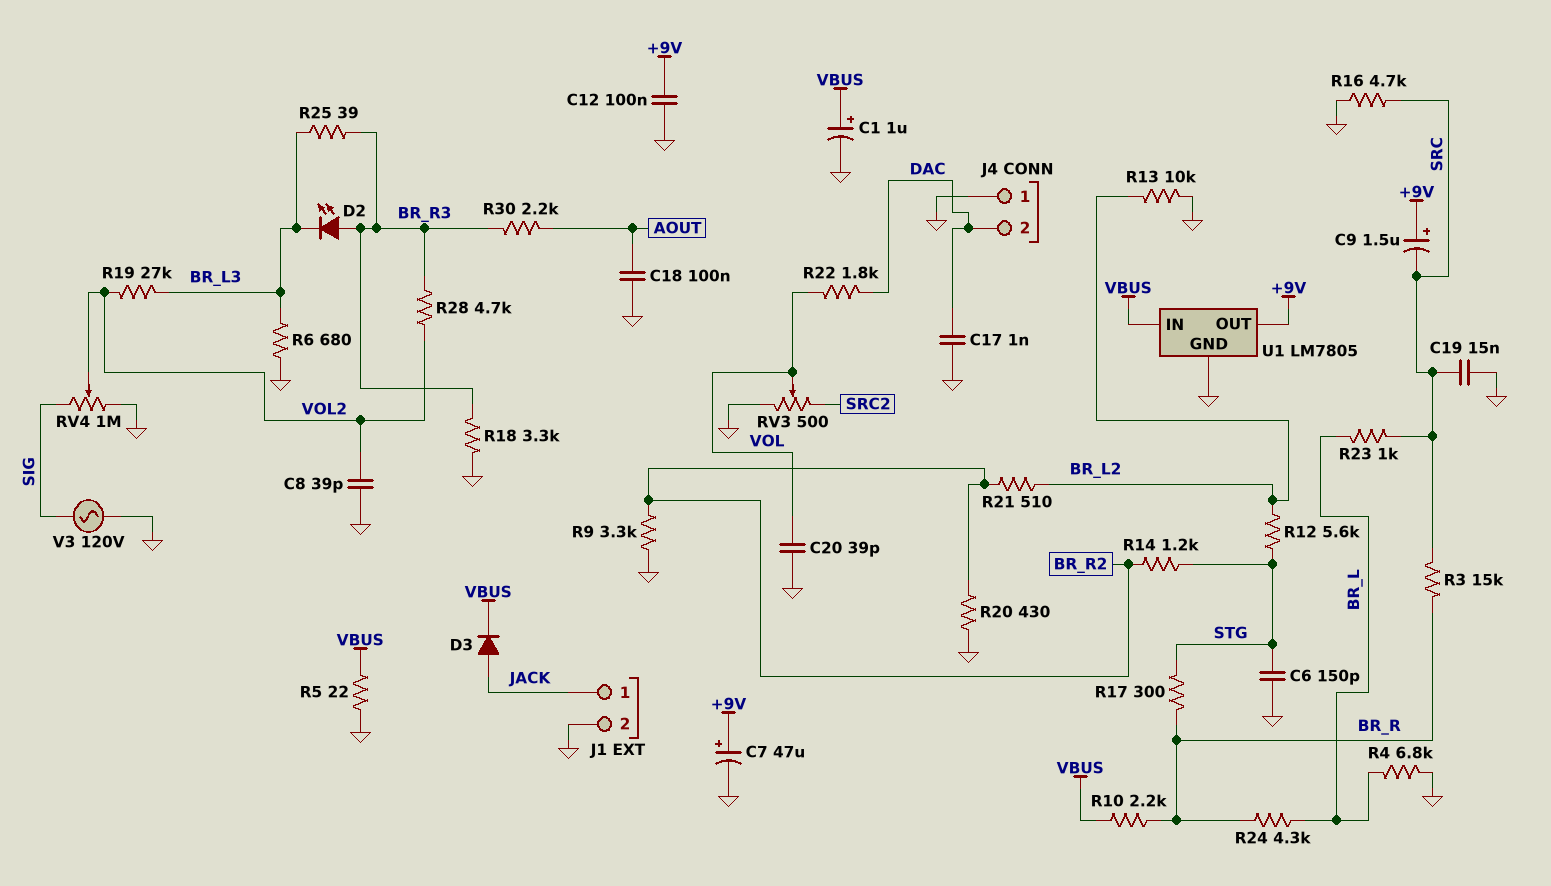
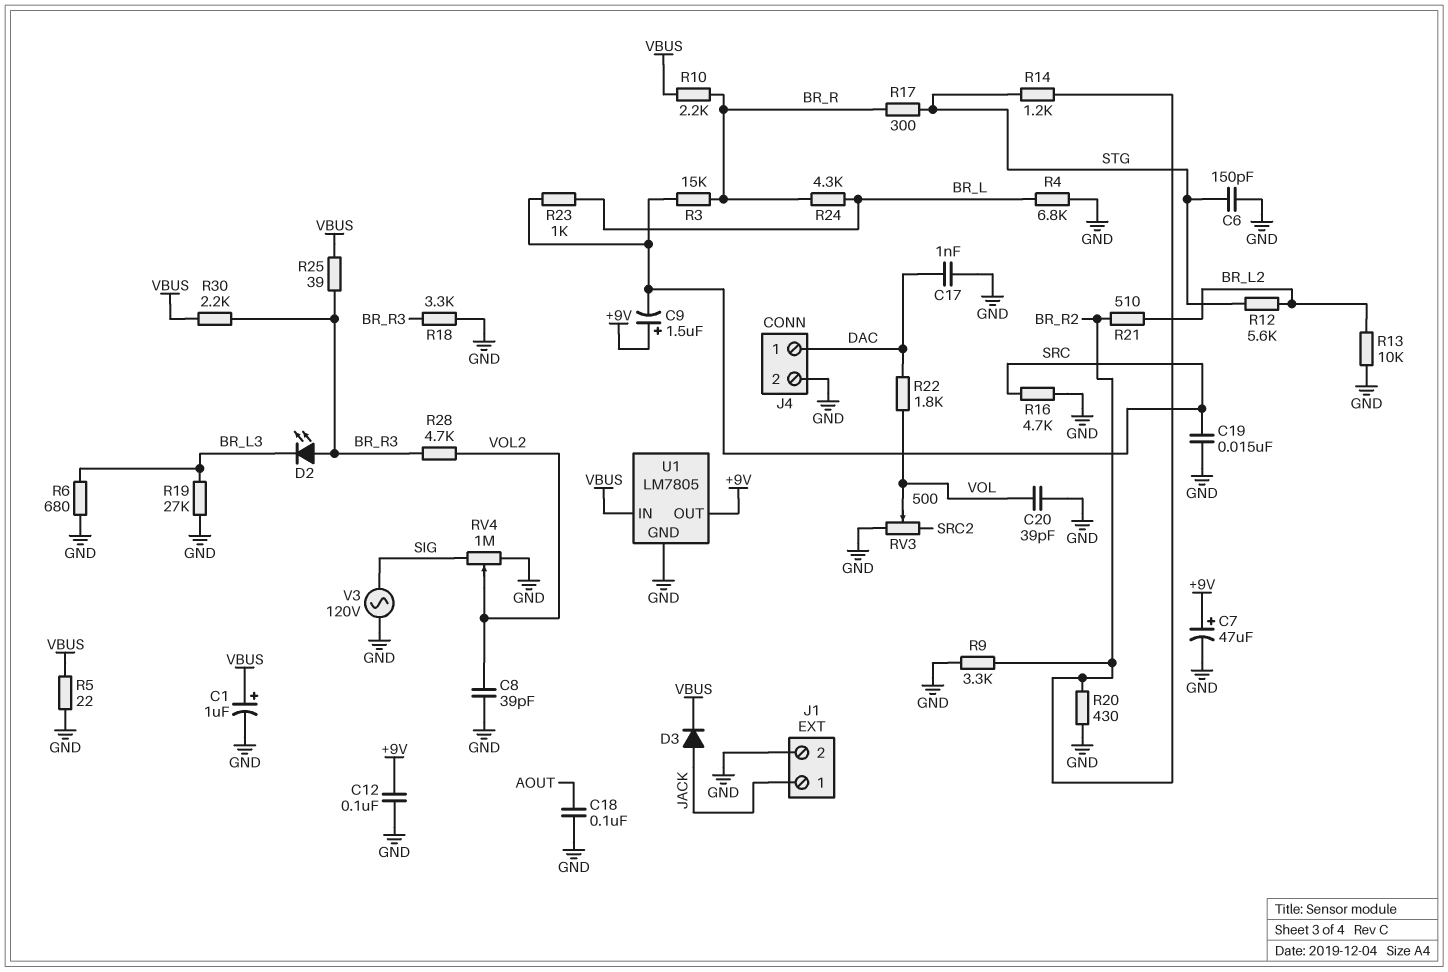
J4 pin 1: GND -> DAC
J4 pin 2: DAC -> GND
R19: 27k (BR_L3, VOL2) -> 27k (BR_L3, GND)
R25: 39 (BR_L3, BR_R3) -> 39 (BR_R3, VBUS)
R30: 2.2k (AOUT, BR_R3) -> 2.2k (BR_R3, VBUS)

